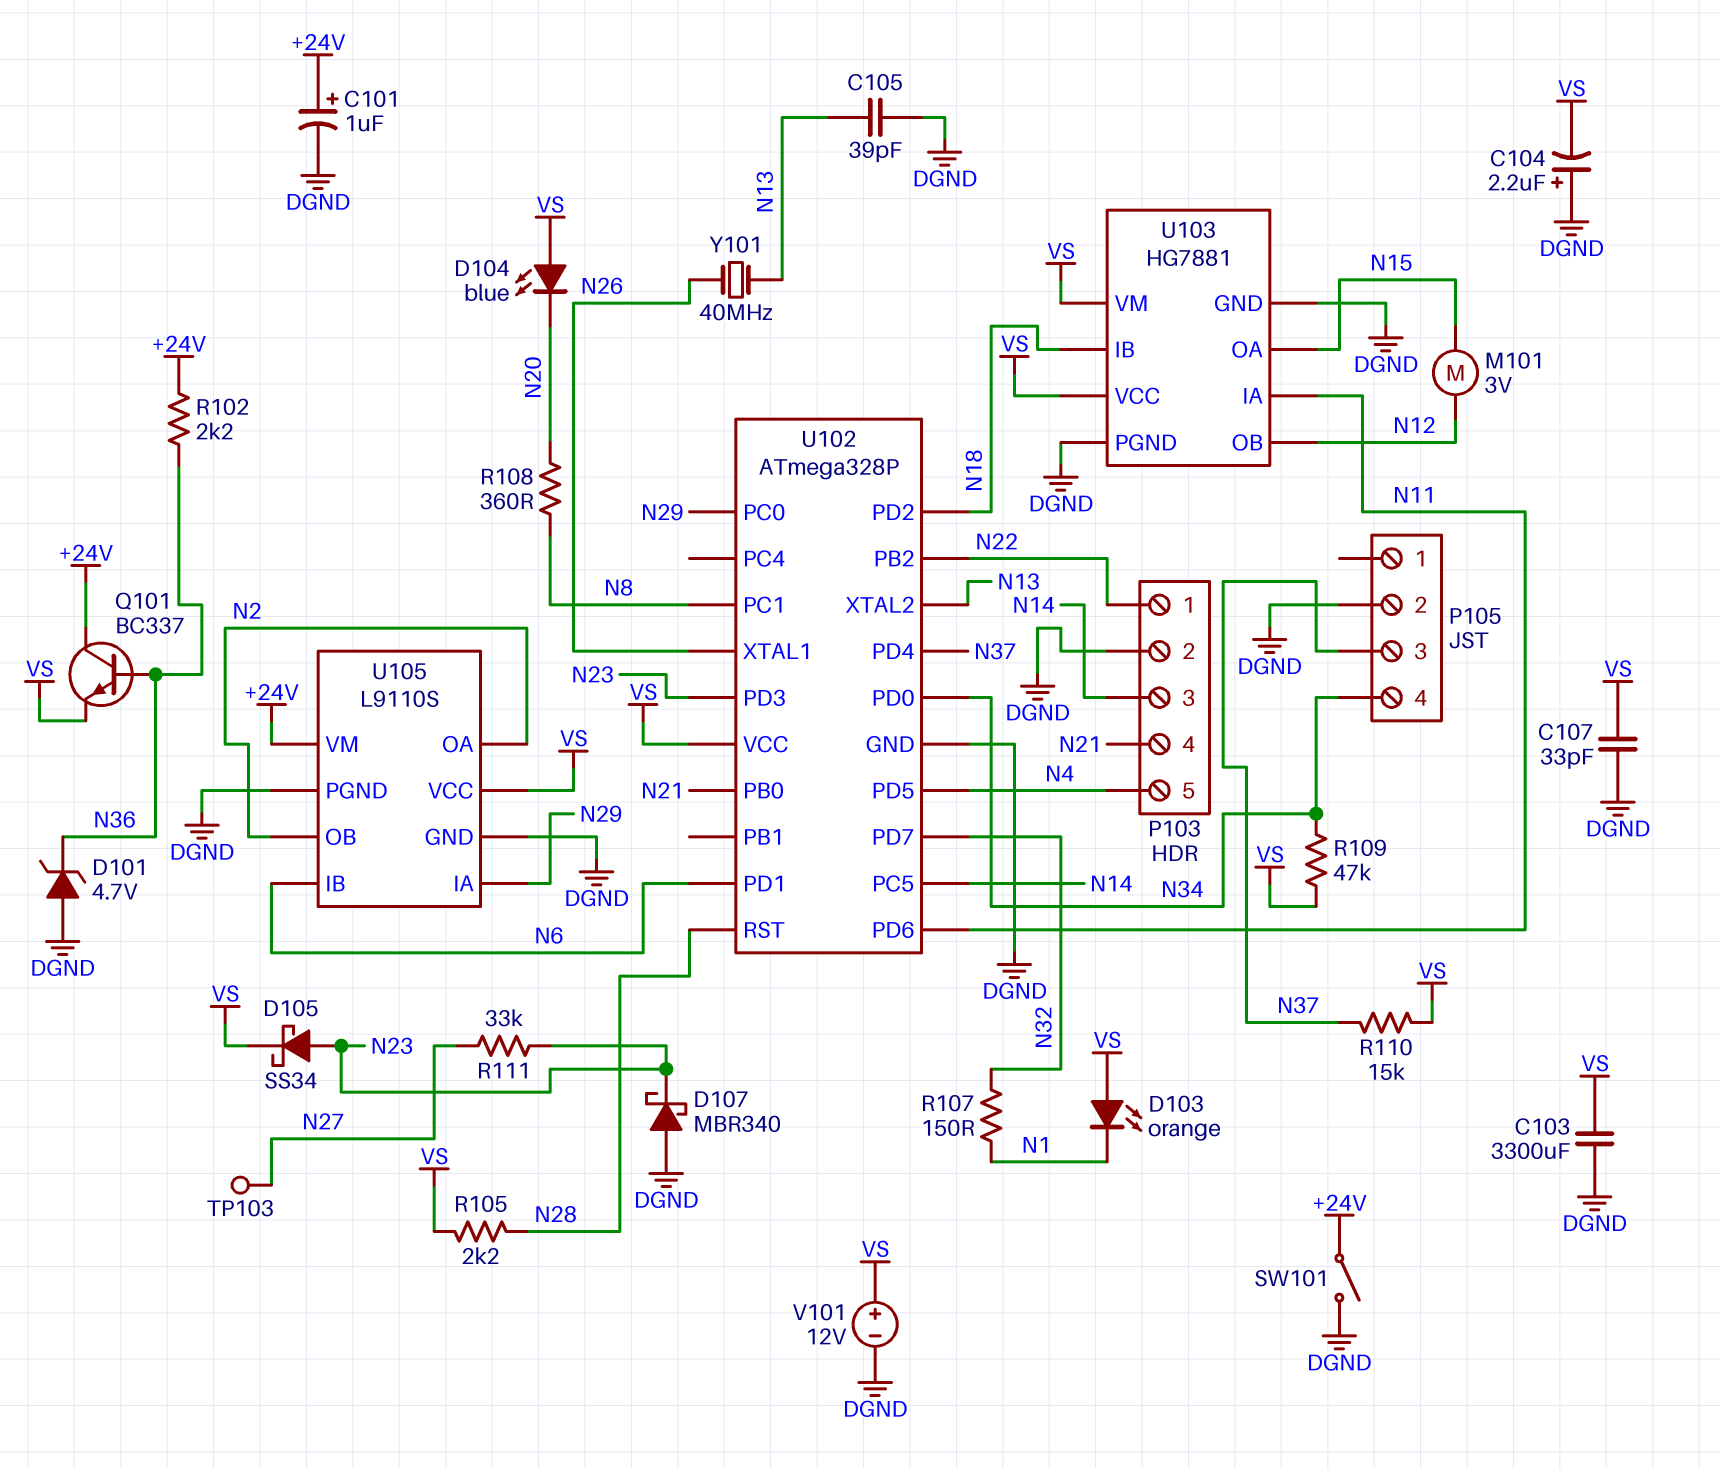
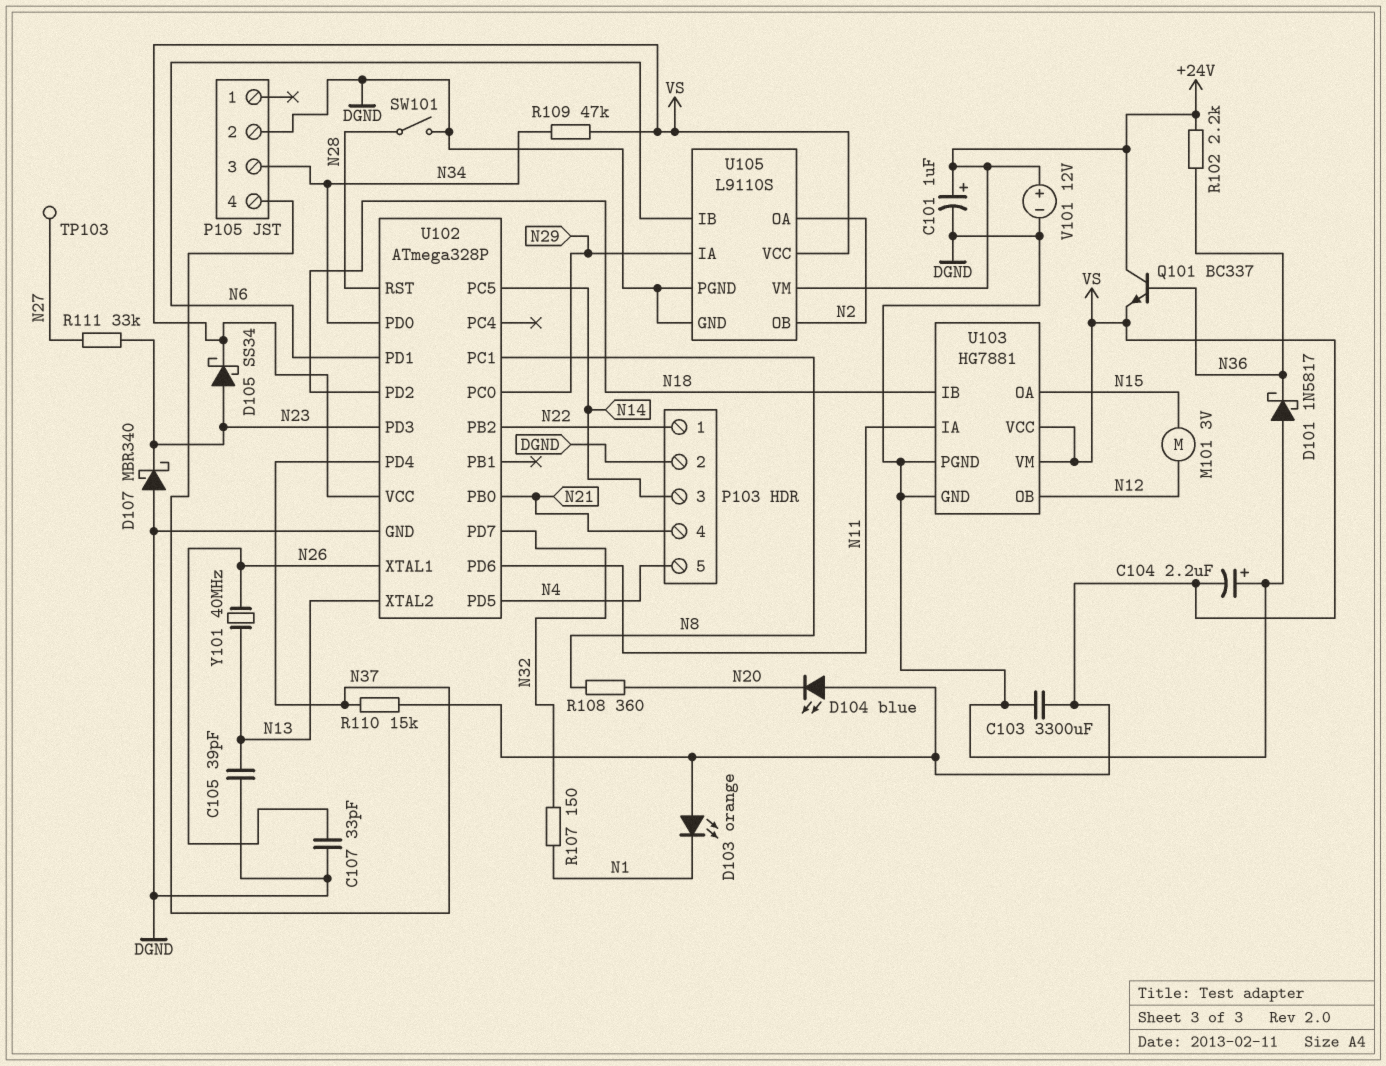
C107: 33pF (DGND, VS) -> 33pF (DGND, N26)
D101: zener 4.7V (A DGND, K N36) -> schottky 1N5817 (A DGND, K N36)
P105 pin 3: N37 -> N34
P105 pin 4: N34 -> N37
R105: 2.2k (N28, VS) -> none
SW101: switch (+24V, DGND) -> switch (DGND, N28)
V101: 12V (plus VS, minus DGND) -> 12V (plus +24V, minus DGND)

